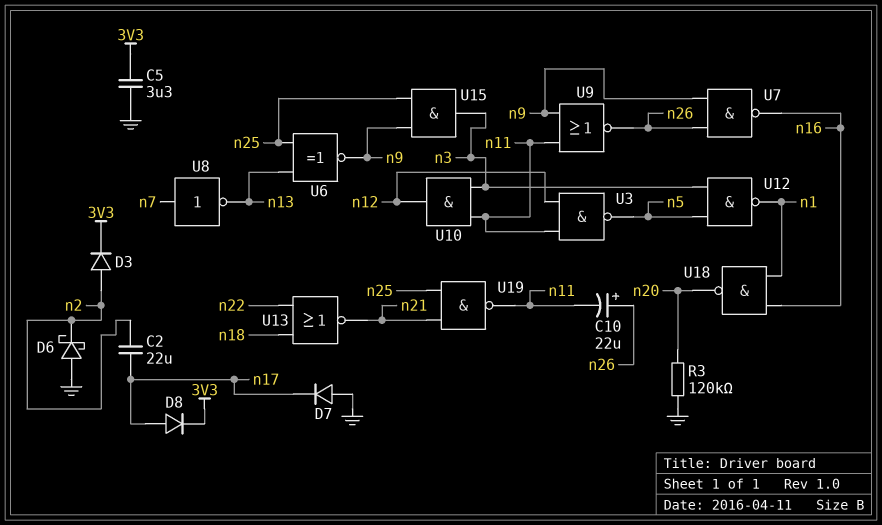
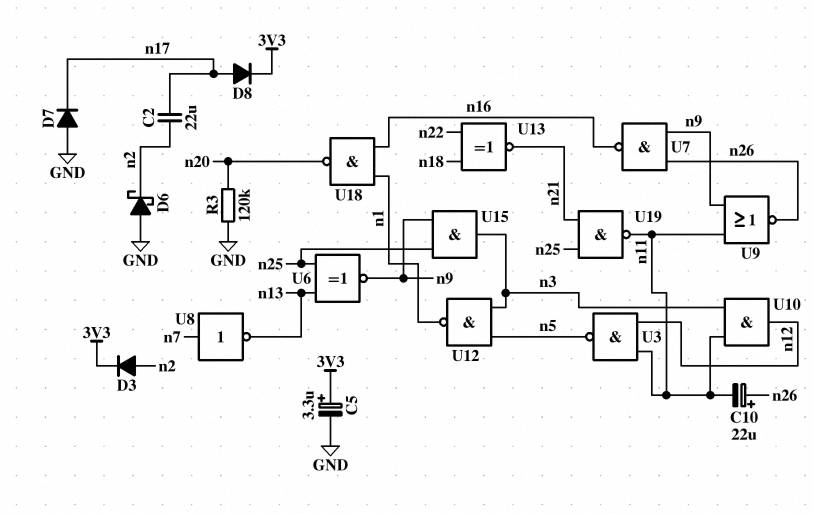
C5: 3.3uF (3V3, GND) -> 3.3uF (plus 3V3, minus GND)
U13: NOR (in n18, in n22, out n21) -> XNOR (in n18, in n22, out n21)

